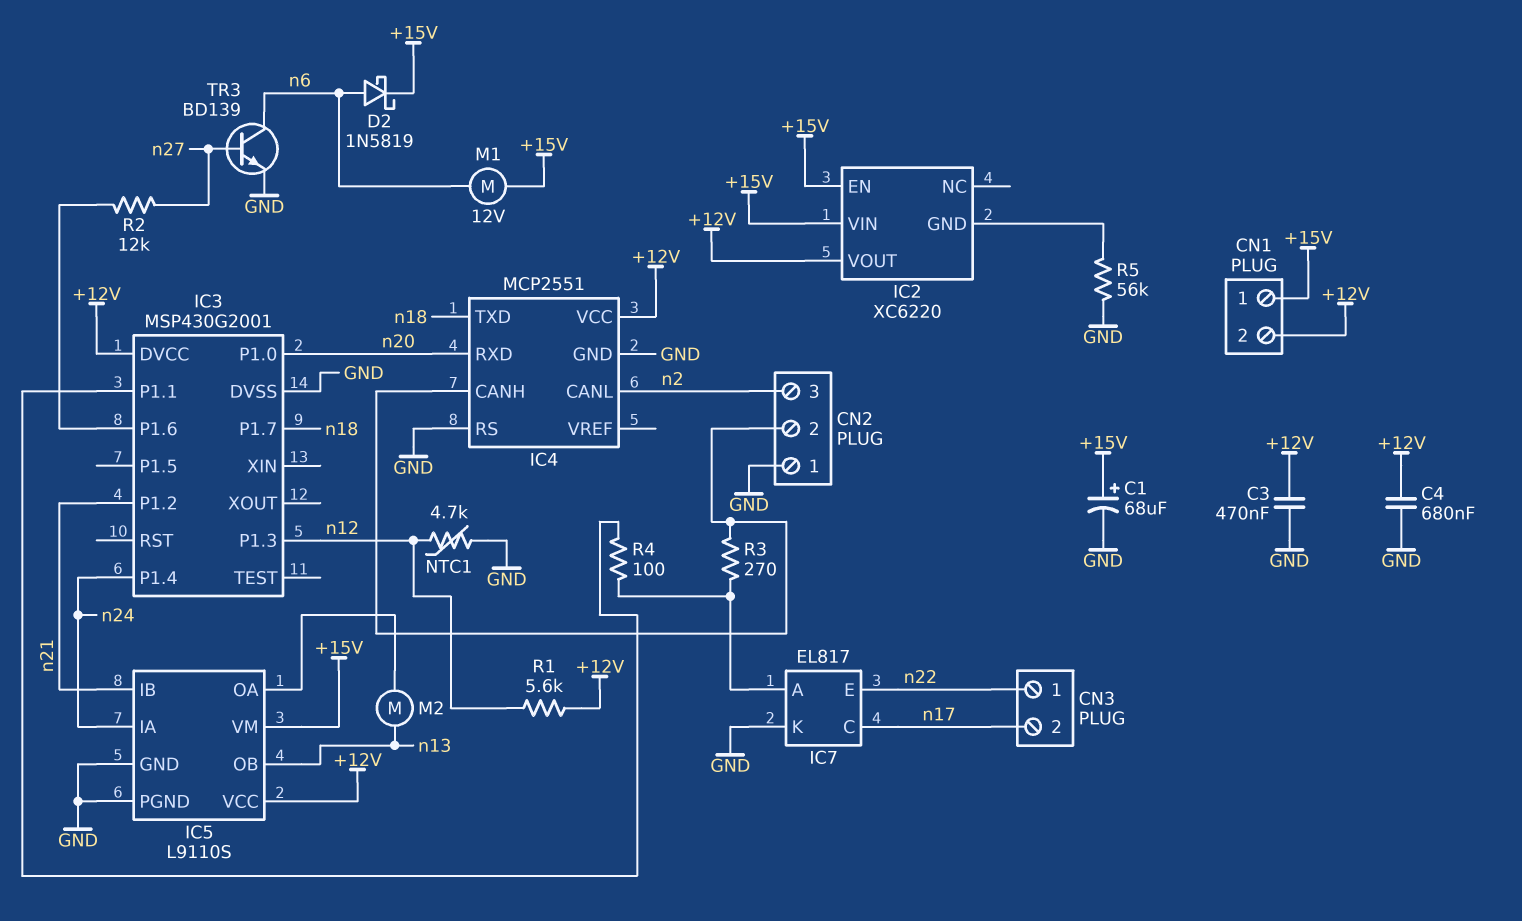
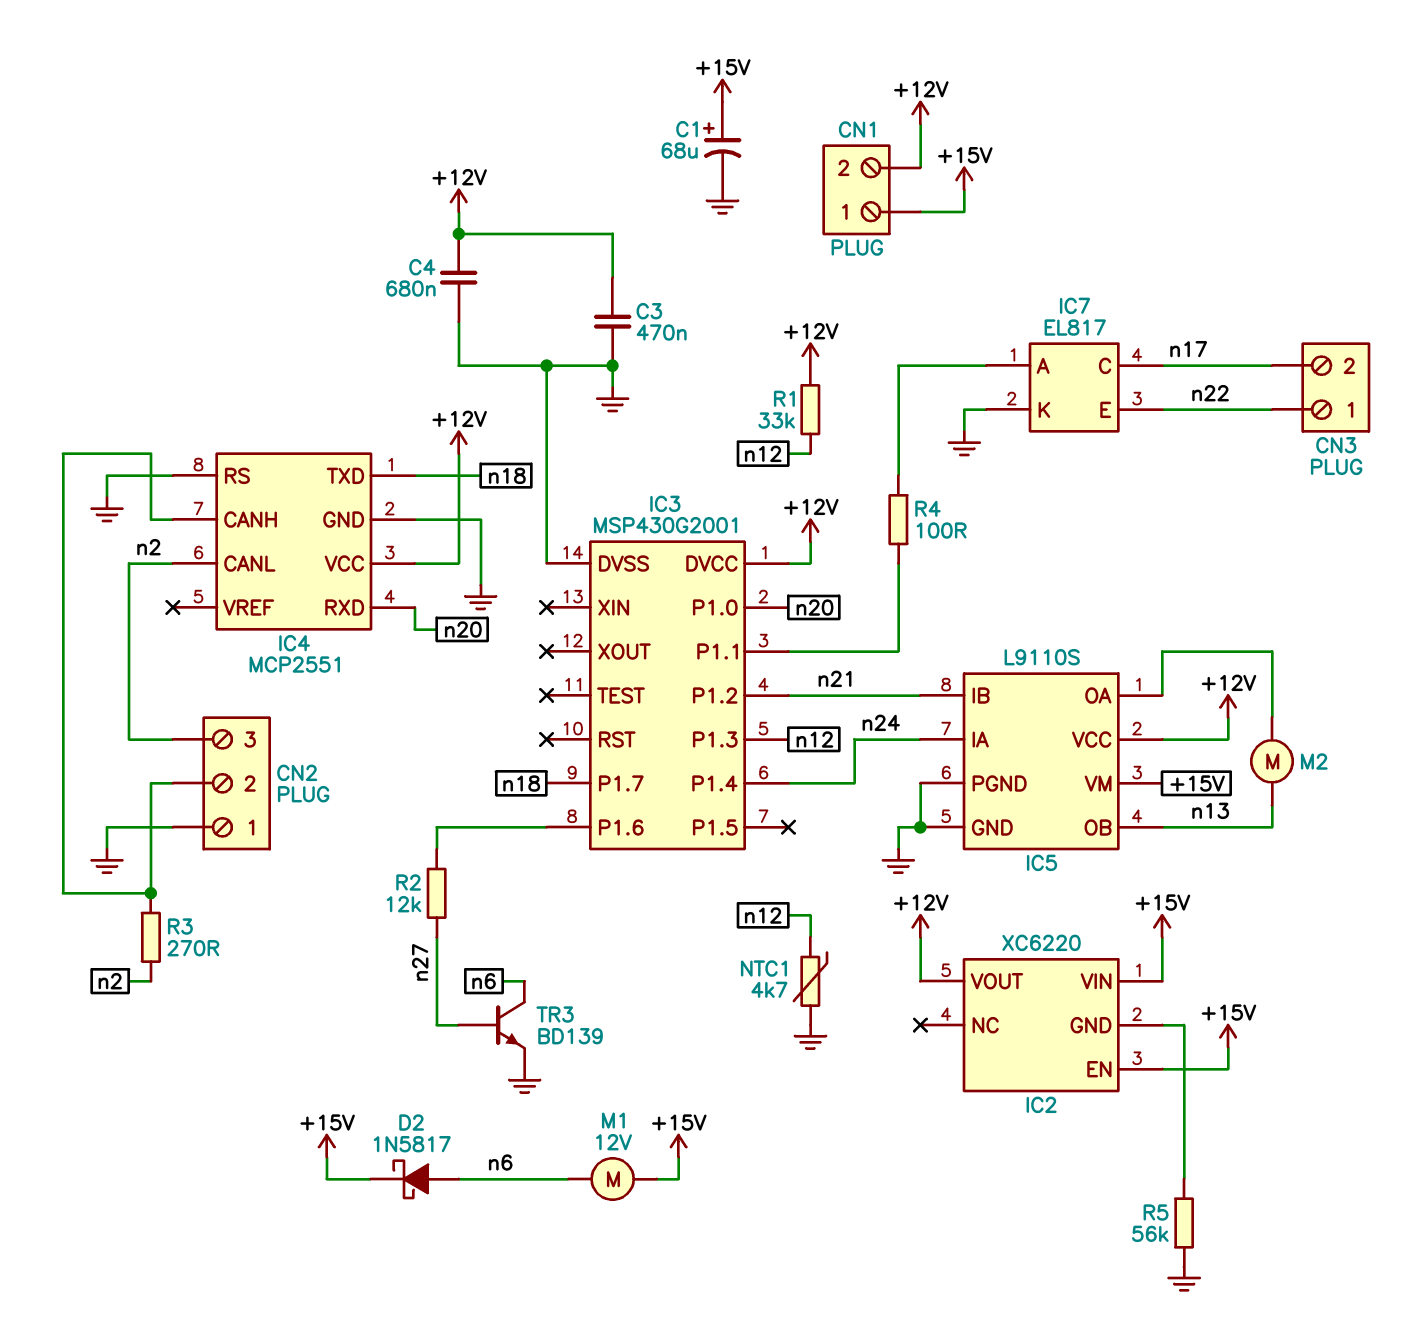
D2: schottky 1N5819 (A n6, K +15V) -> schottky 1N5817 (A n6, K +15V)
R1: 5.6k (+12V, n12) -> 33k (+12V, n12)
R3: 270 (CN2/2, IC7/A) -> 270 (CN2/2, n2)

